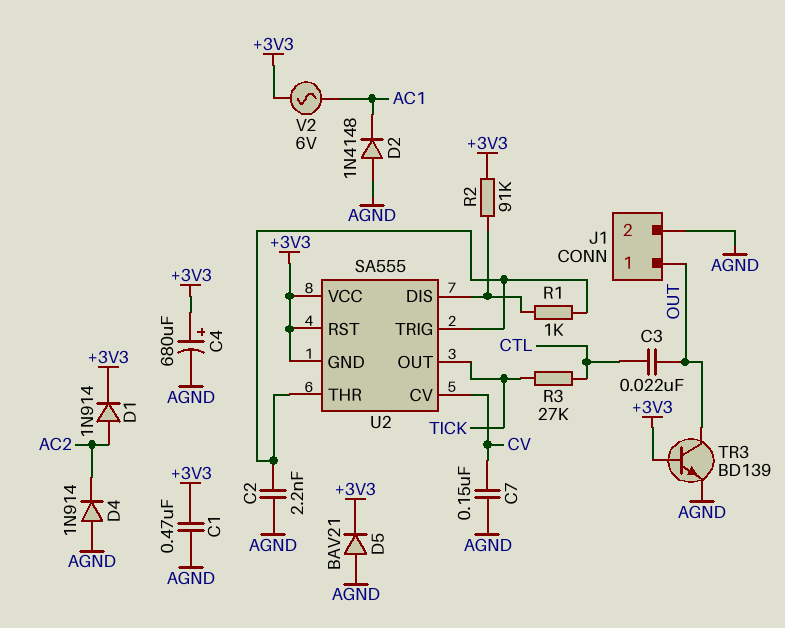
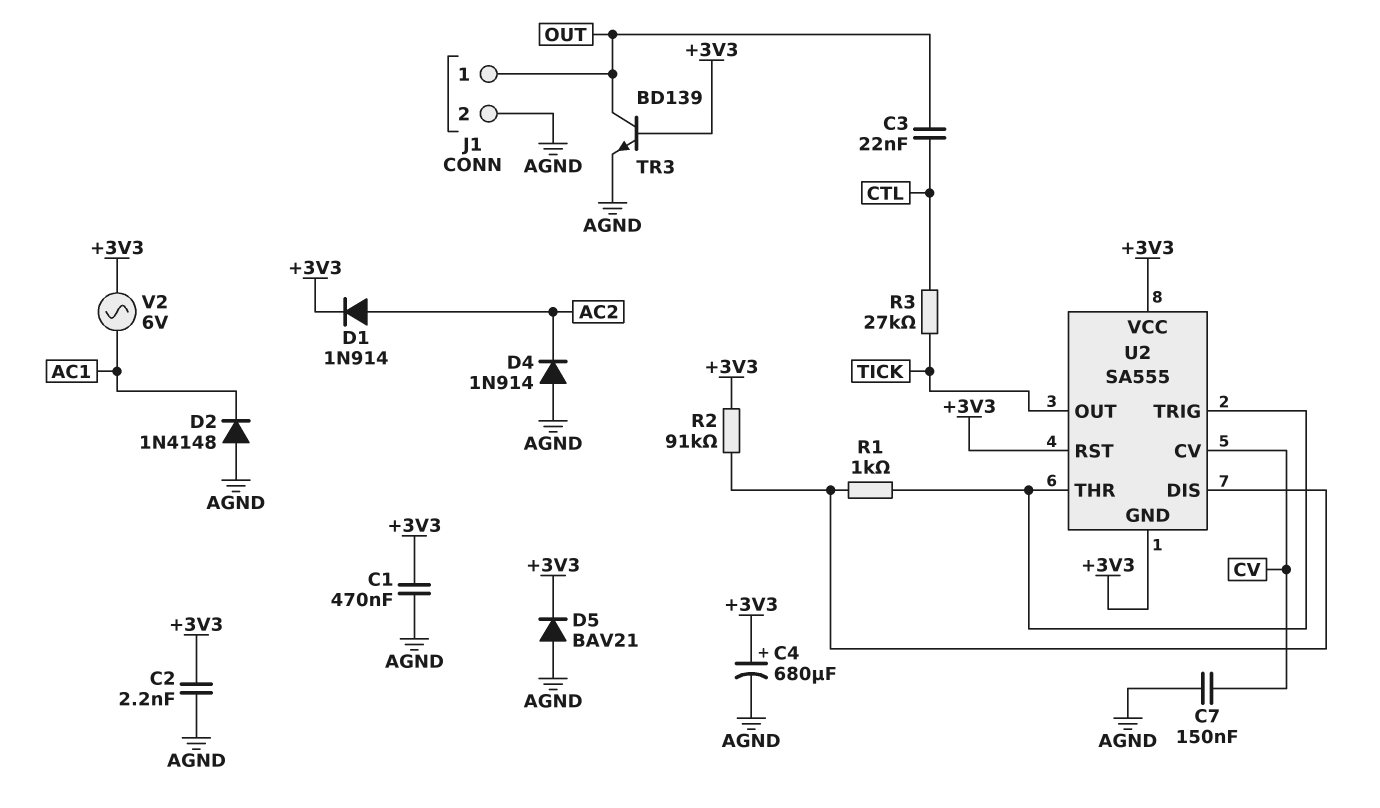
C2: 2.2nF (AGND, U2/THR) -> 2.2nF (+3V3, AGND)

